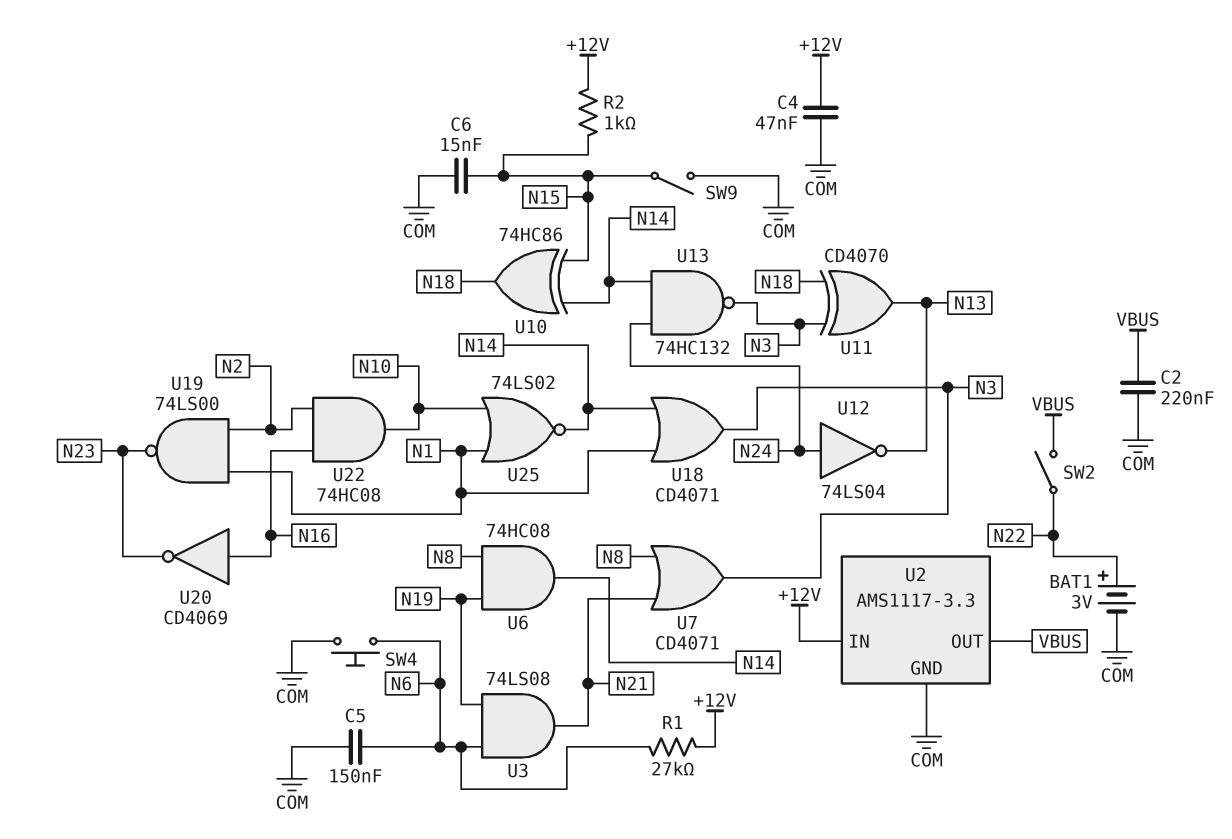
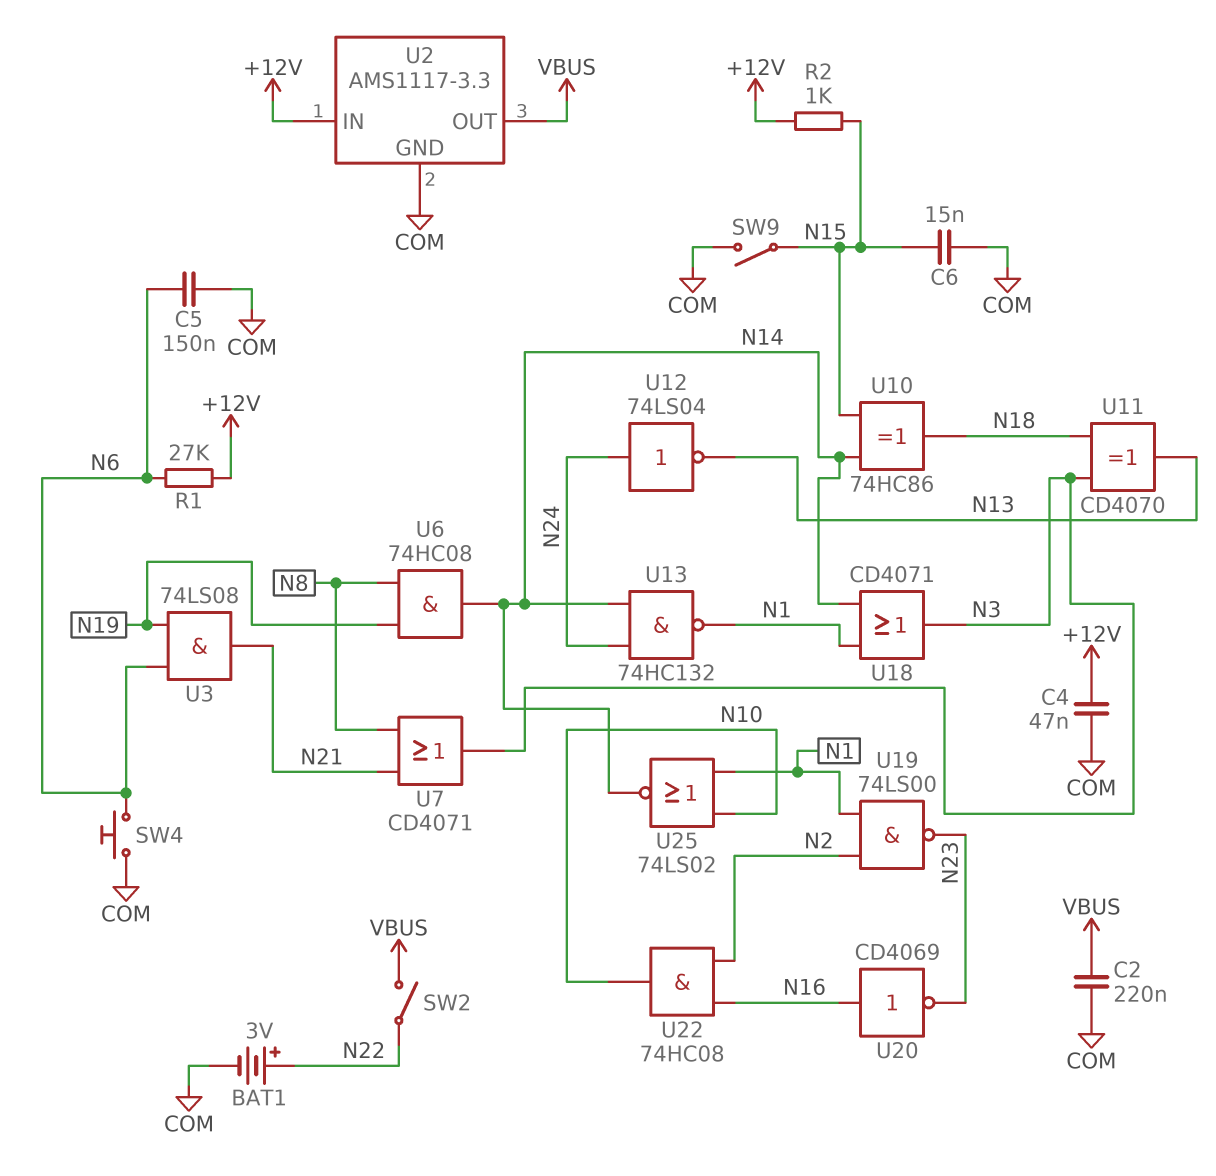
U13: NAND 74HC132 (in N14, in N24, out N3) -> NAND 74HC132 (in N14, in N24, out N1)

